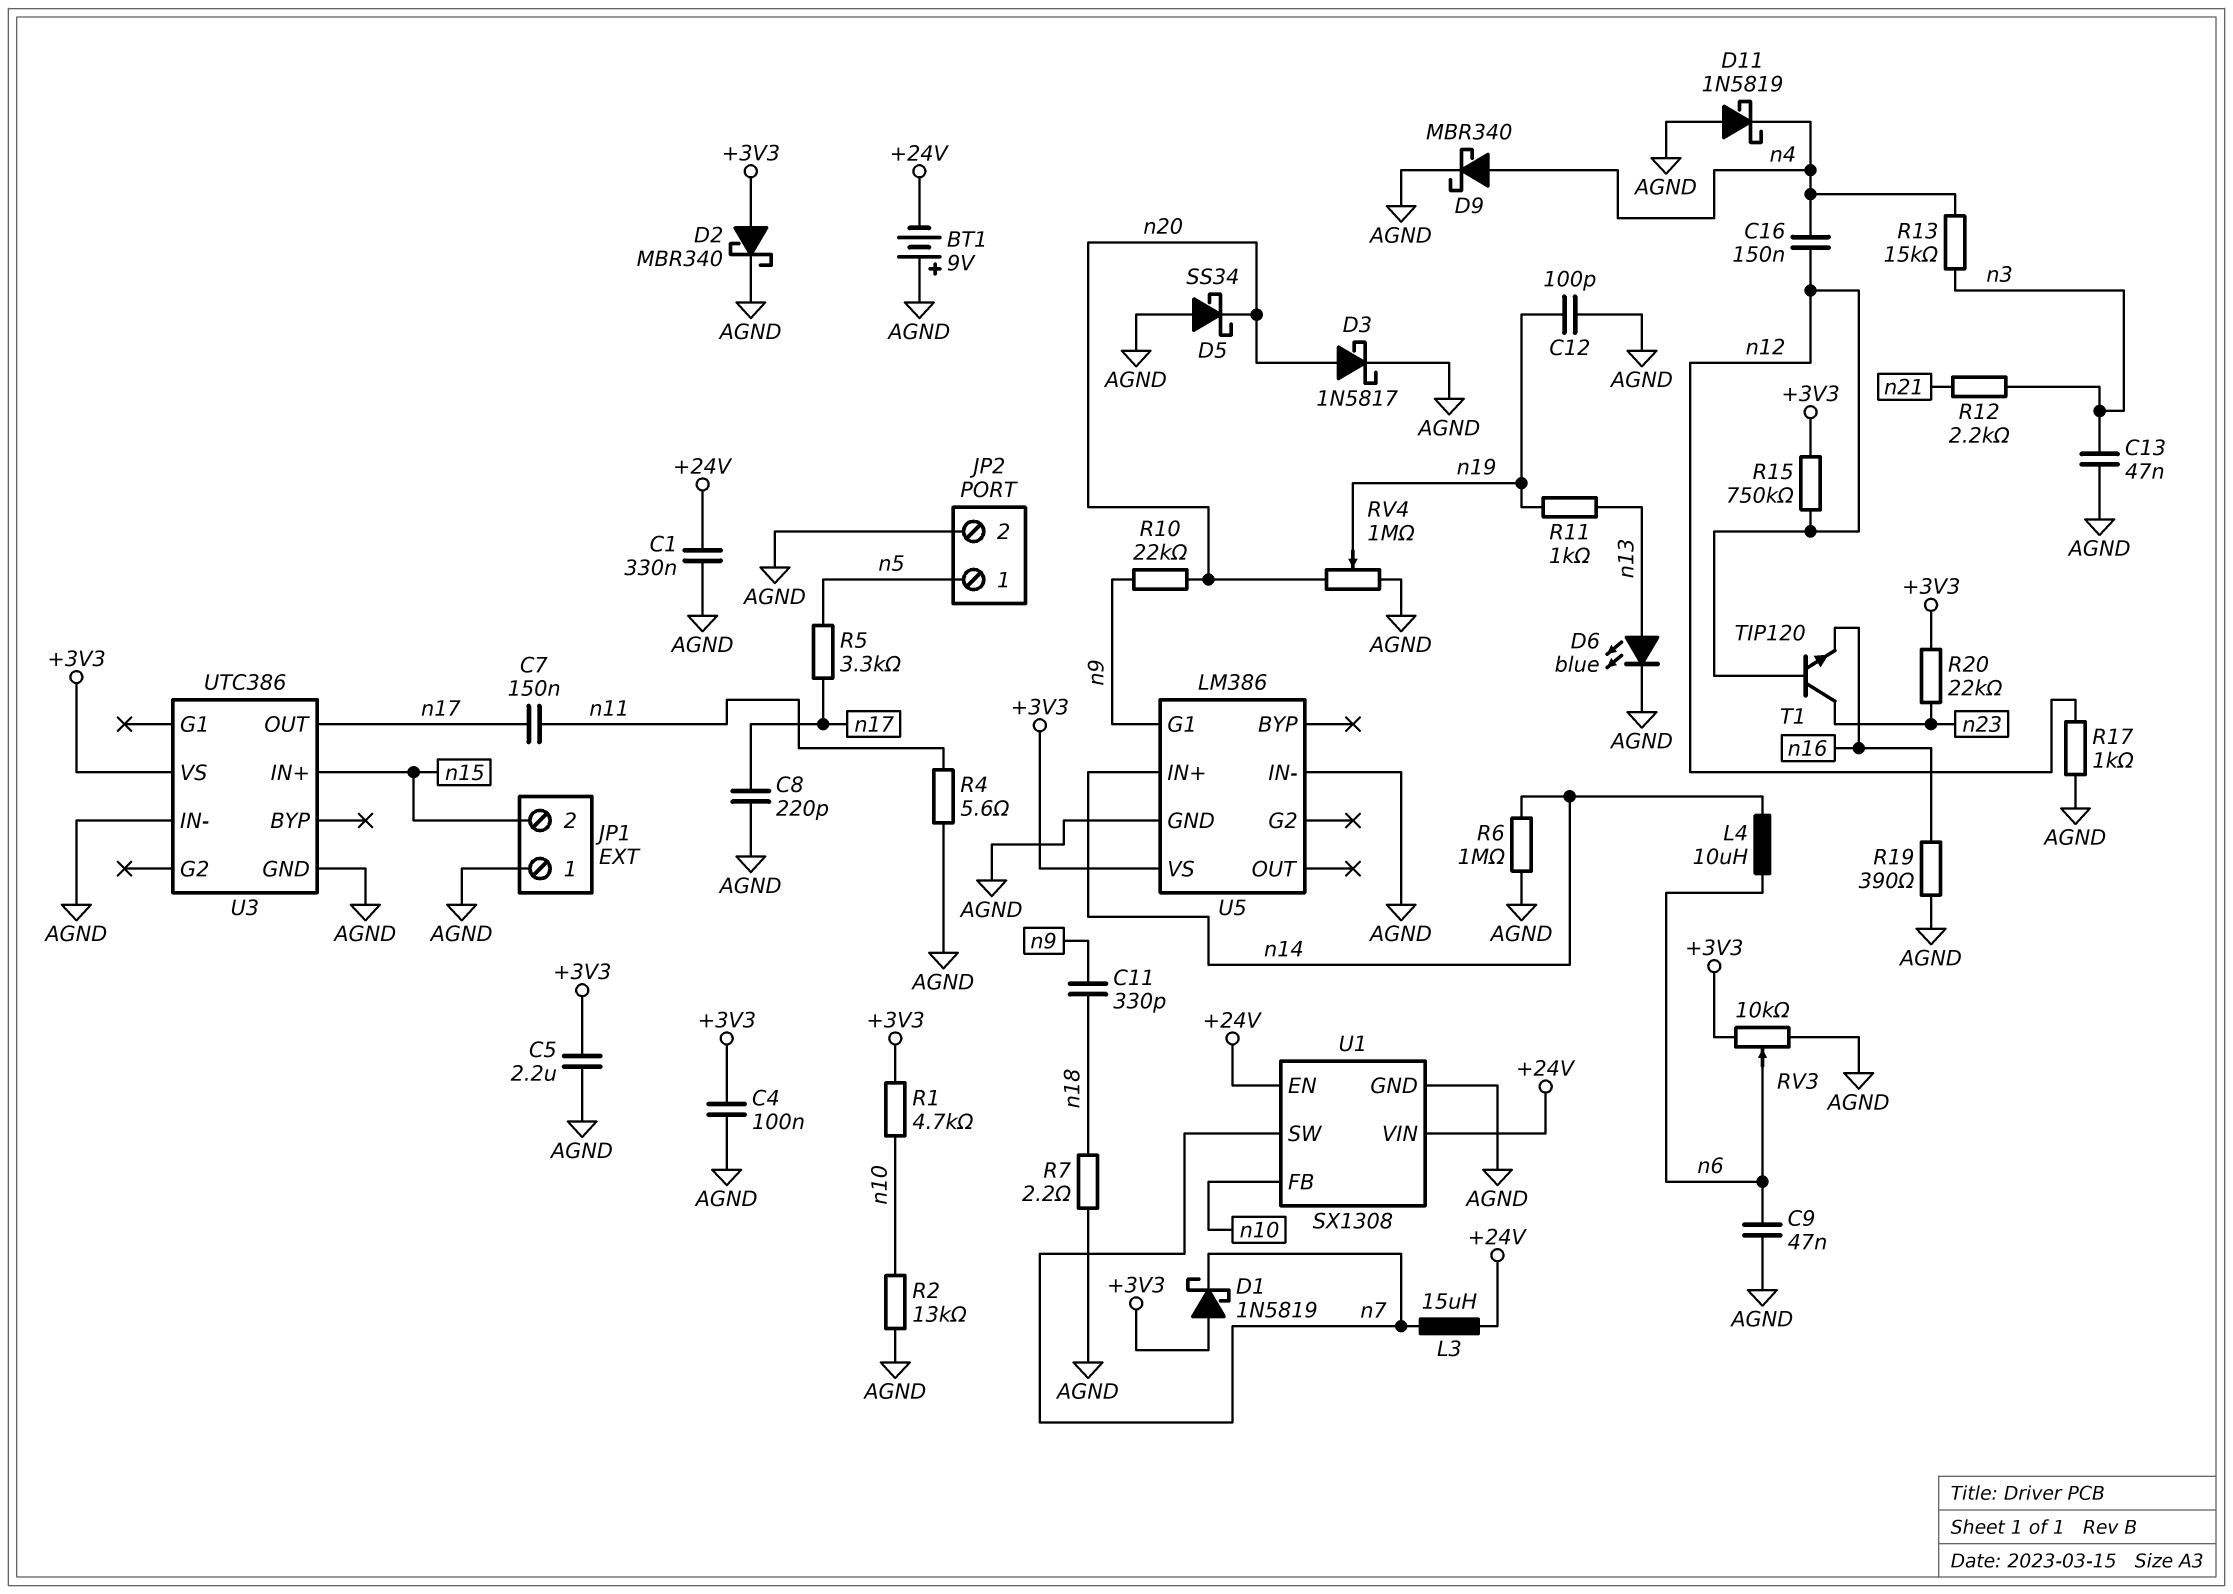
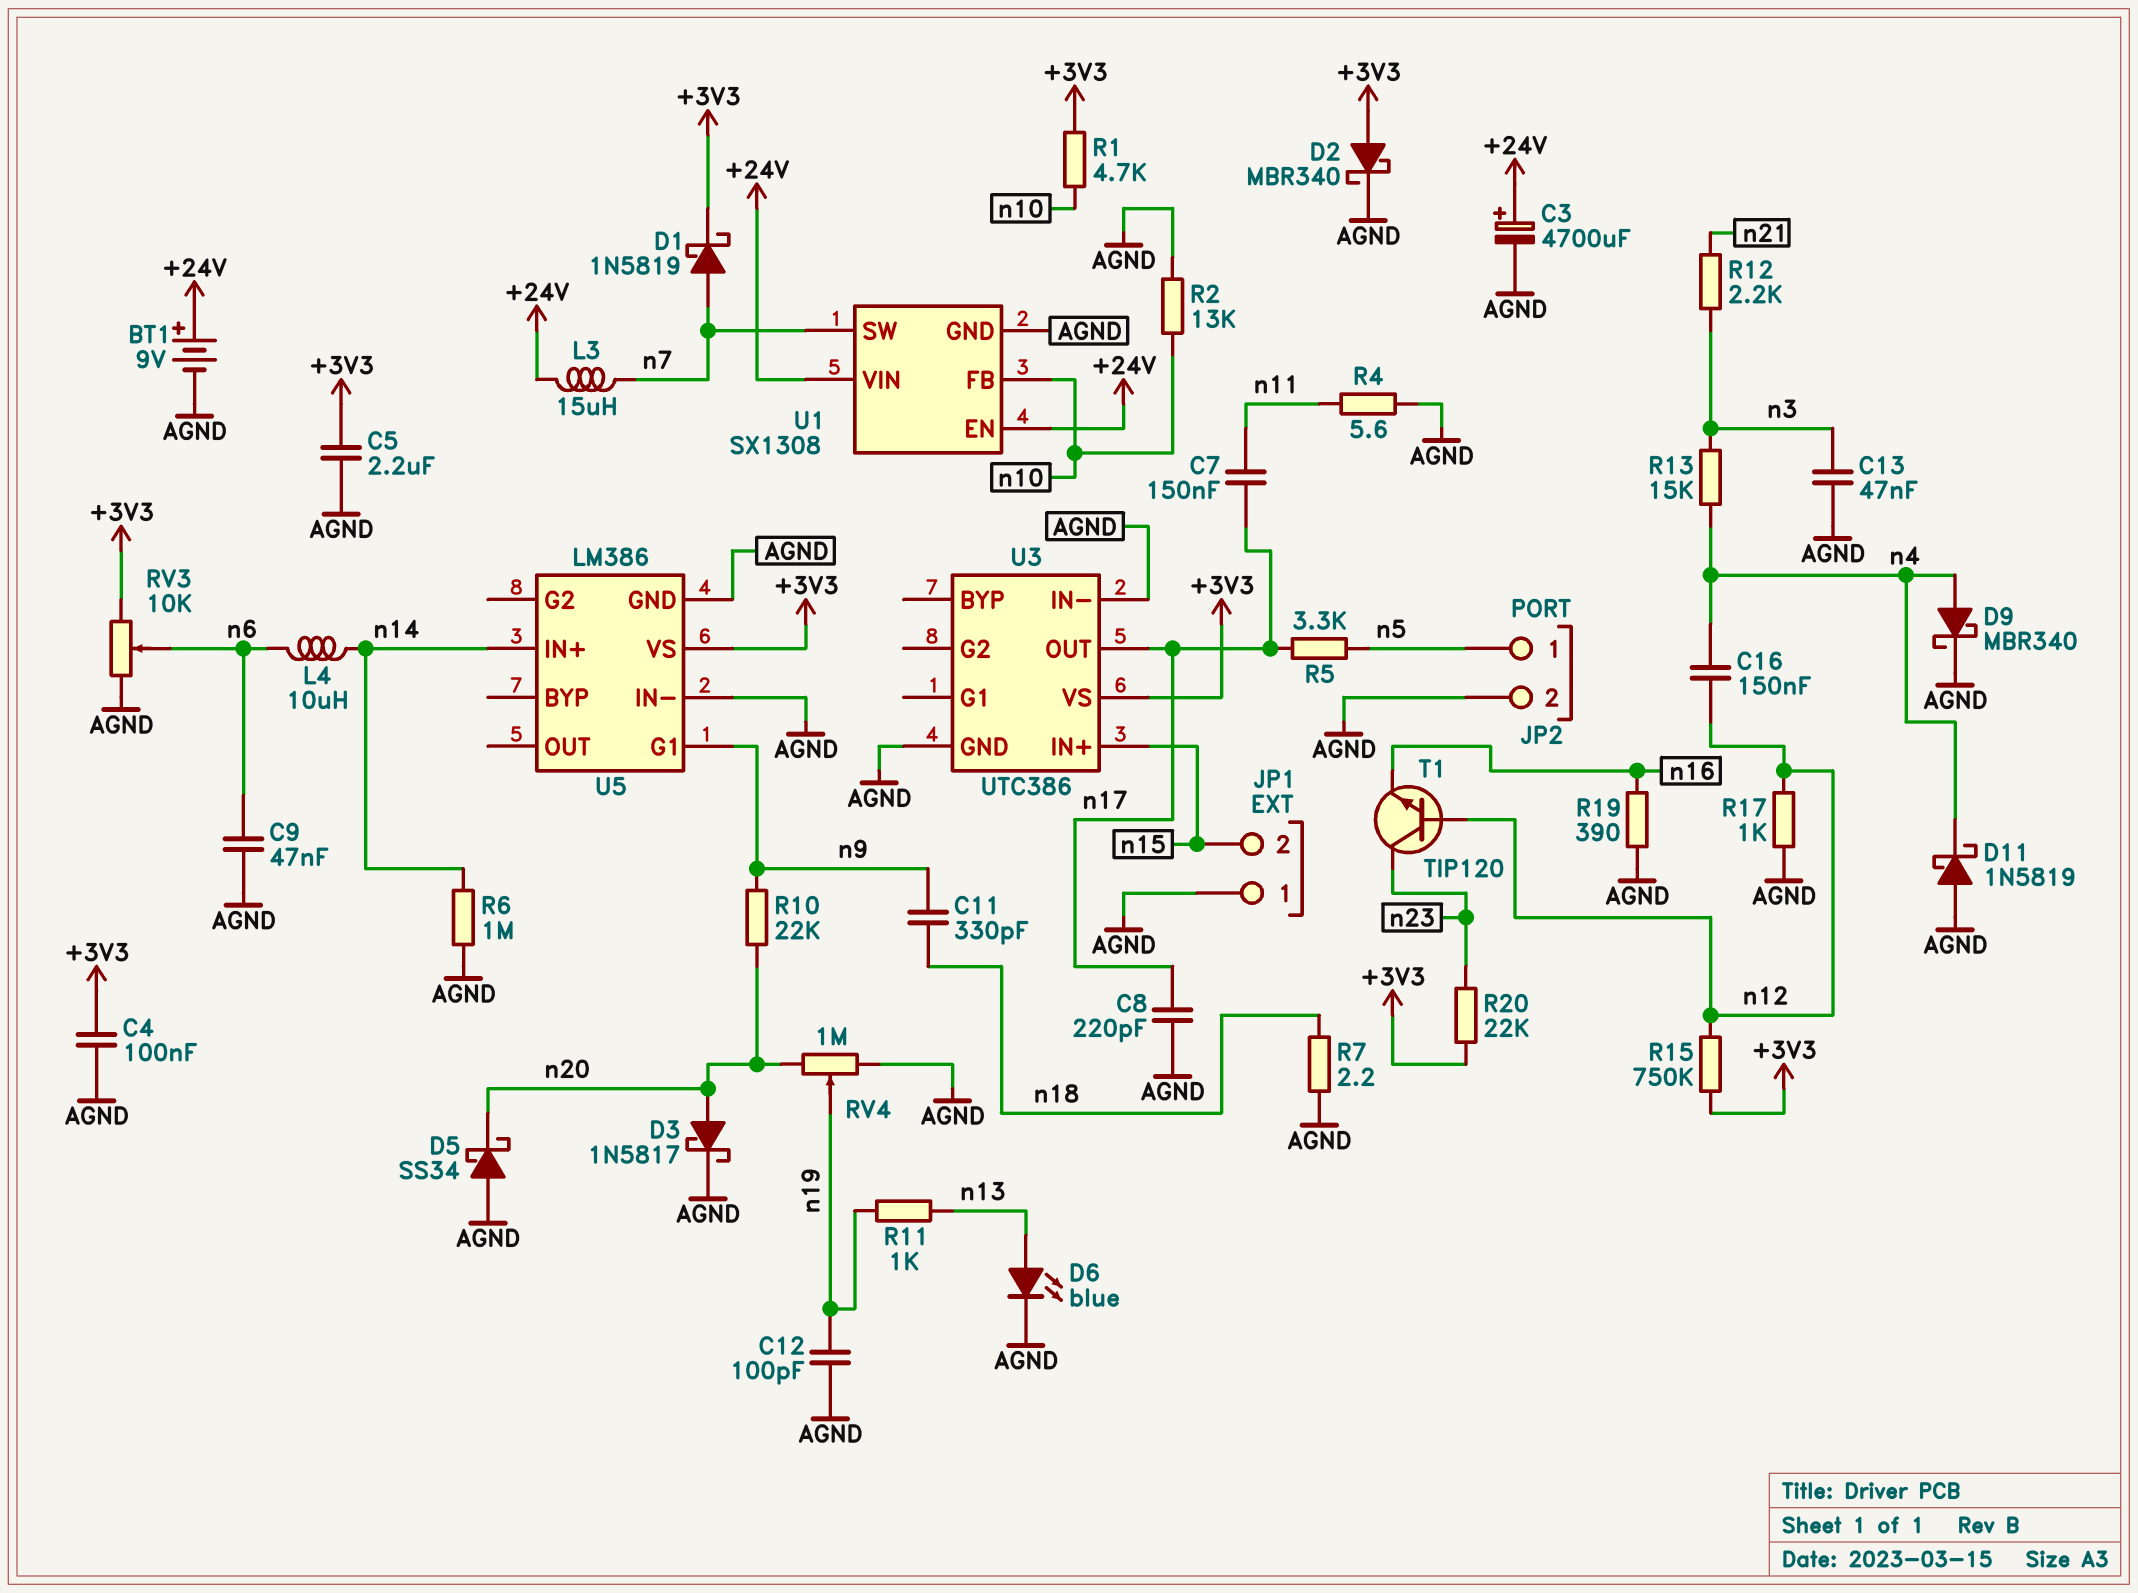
BT1: 9V (plus AGND, minus +24V) -> 9V (plus +24V, minus AGND)
C1: 330nF (+24V, AGND) -> none
C3: none -> 4700uF (plus +24V, minus AGND)
D1: schottky 1N5819 (A +3V3, K n7) -> schottky 1N5819 (A n7, K +3V3)

